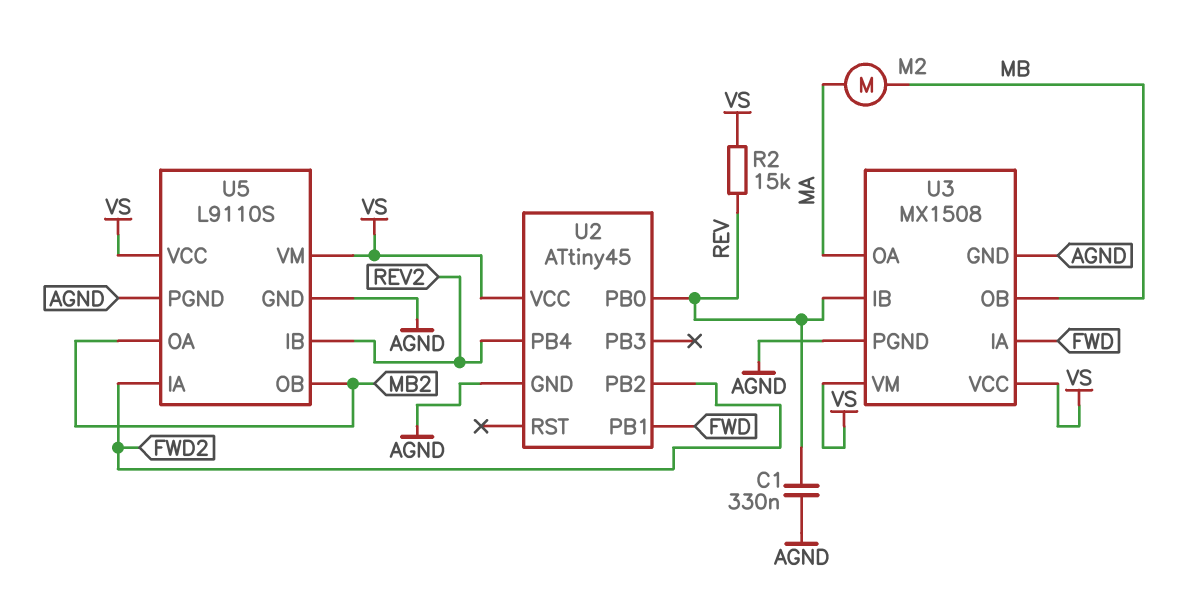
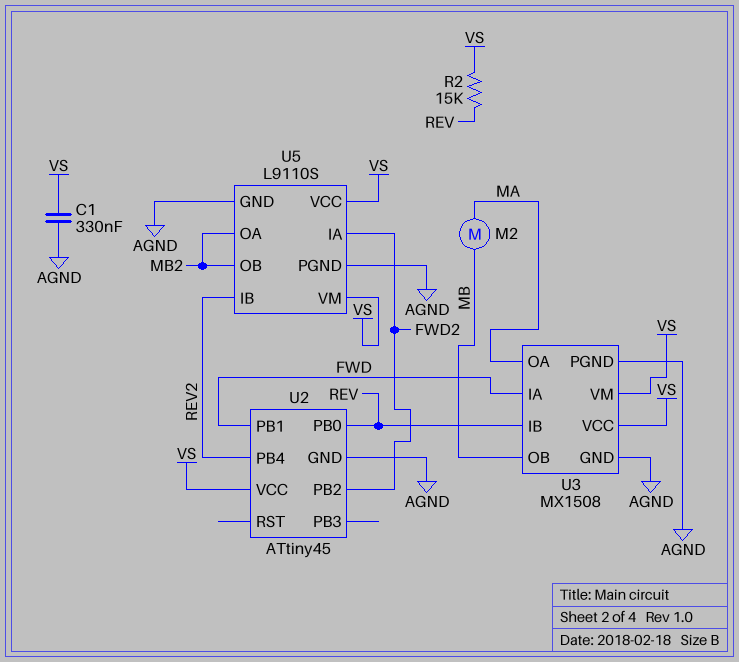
C1: 330nF (AGND, REV) -> 330nF (AGND, VS)

